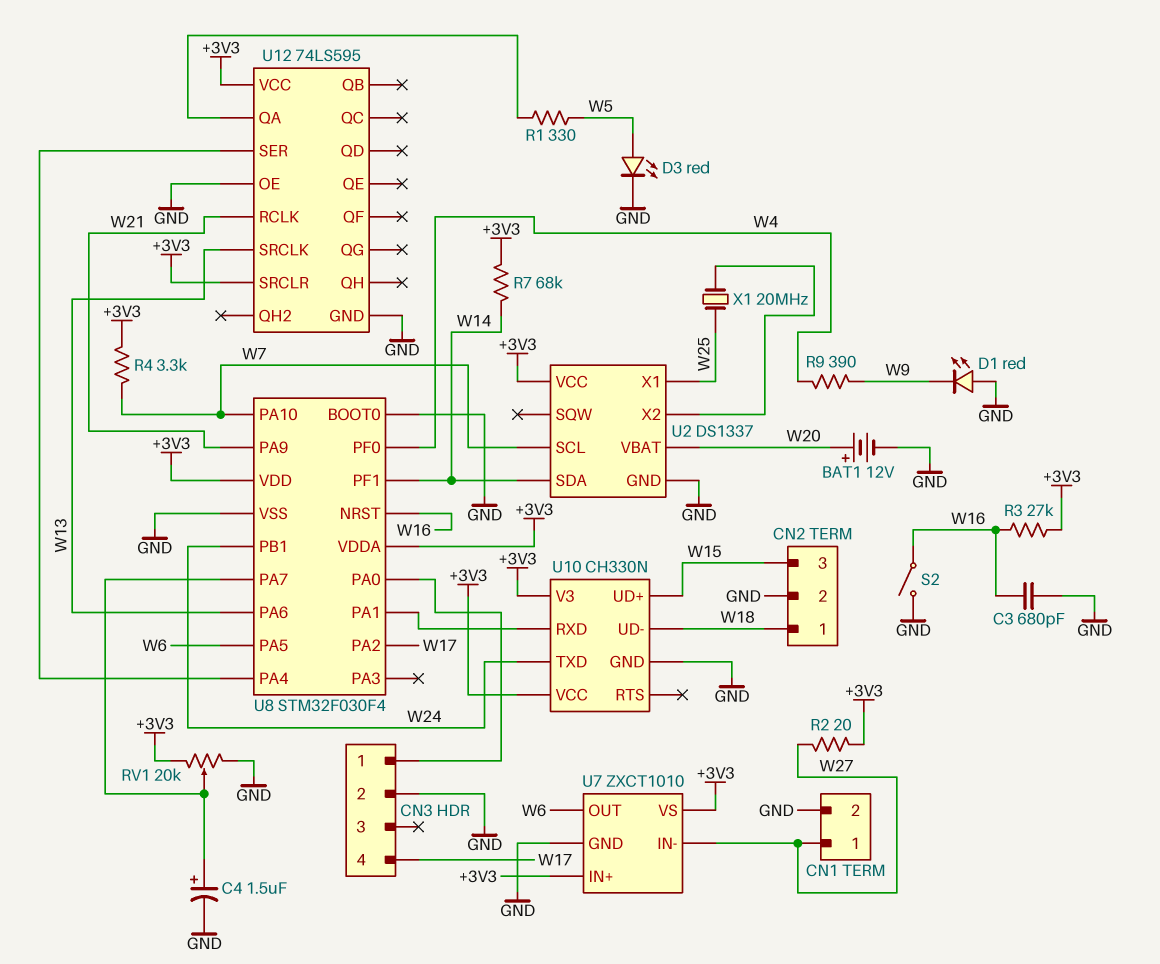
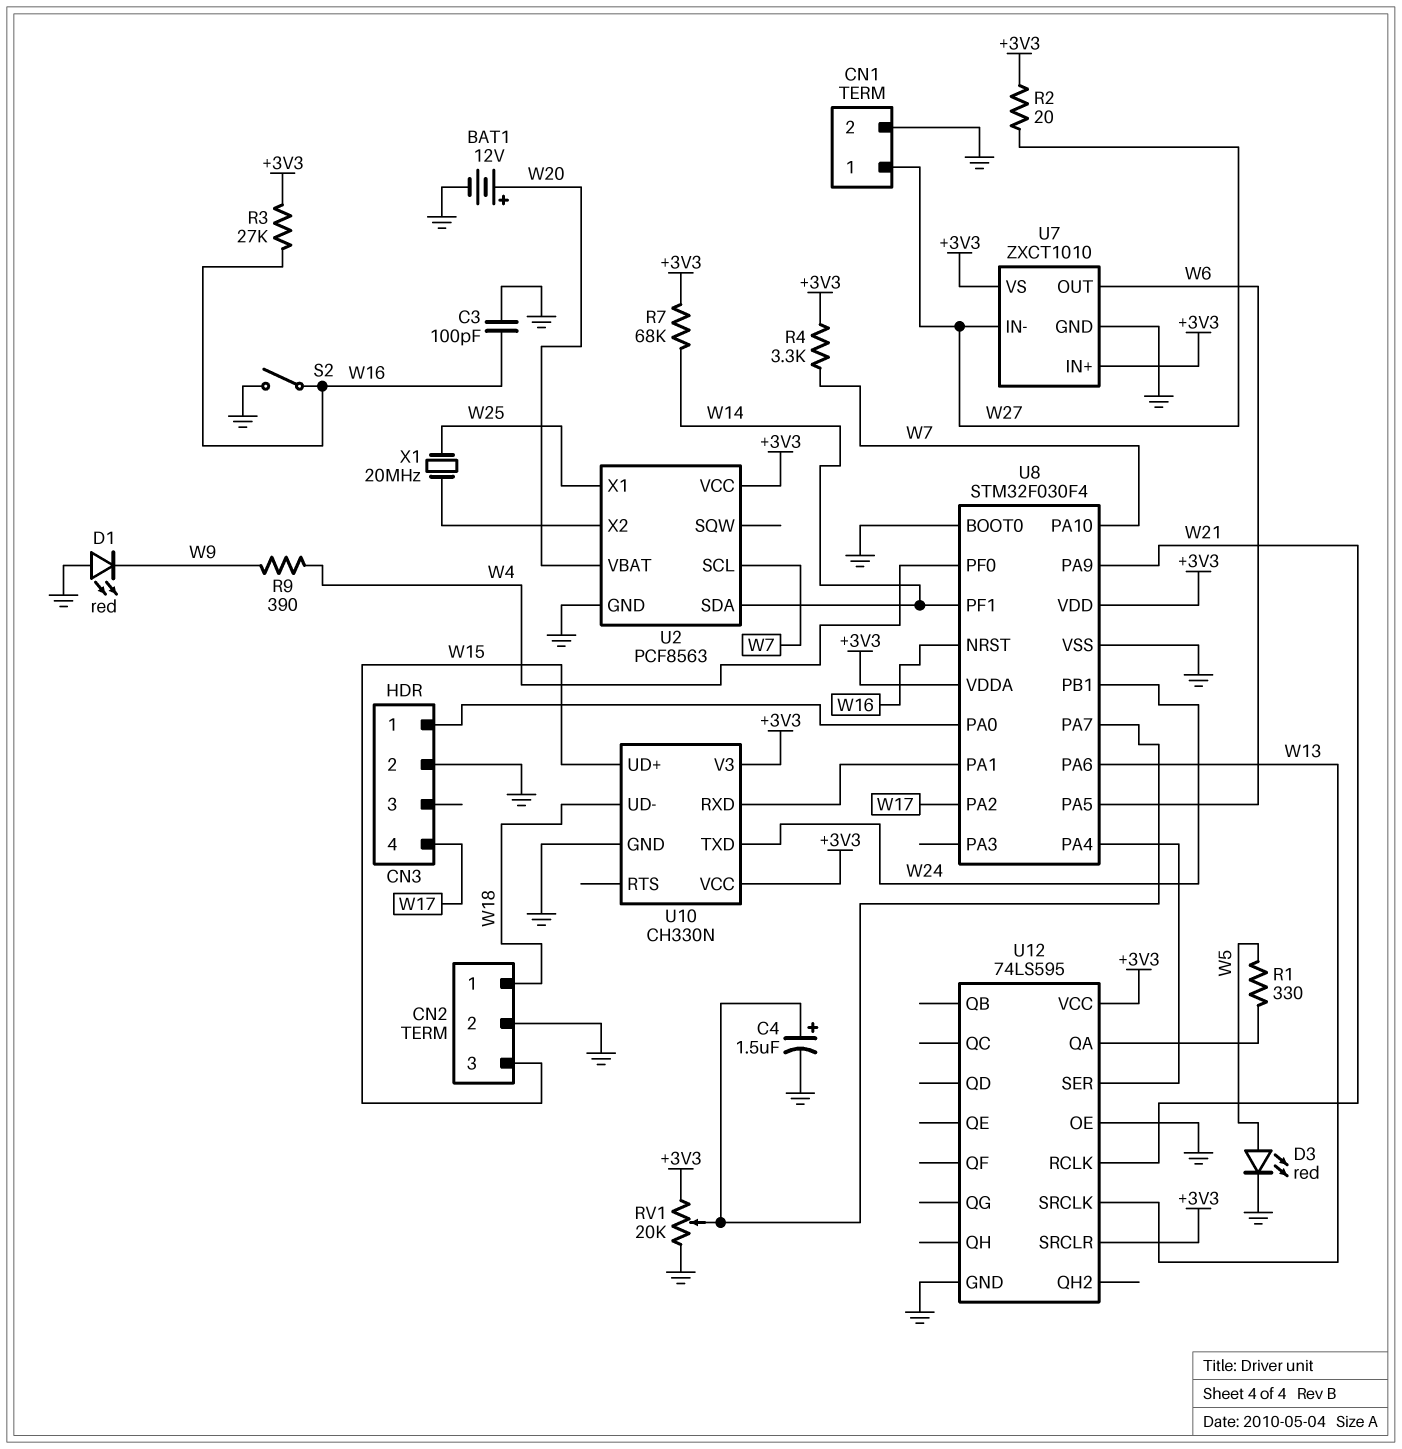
C3: 680pF (GND, W16) -> 100pF (GND, W16)
U2: DS1337 -> PCF8563

